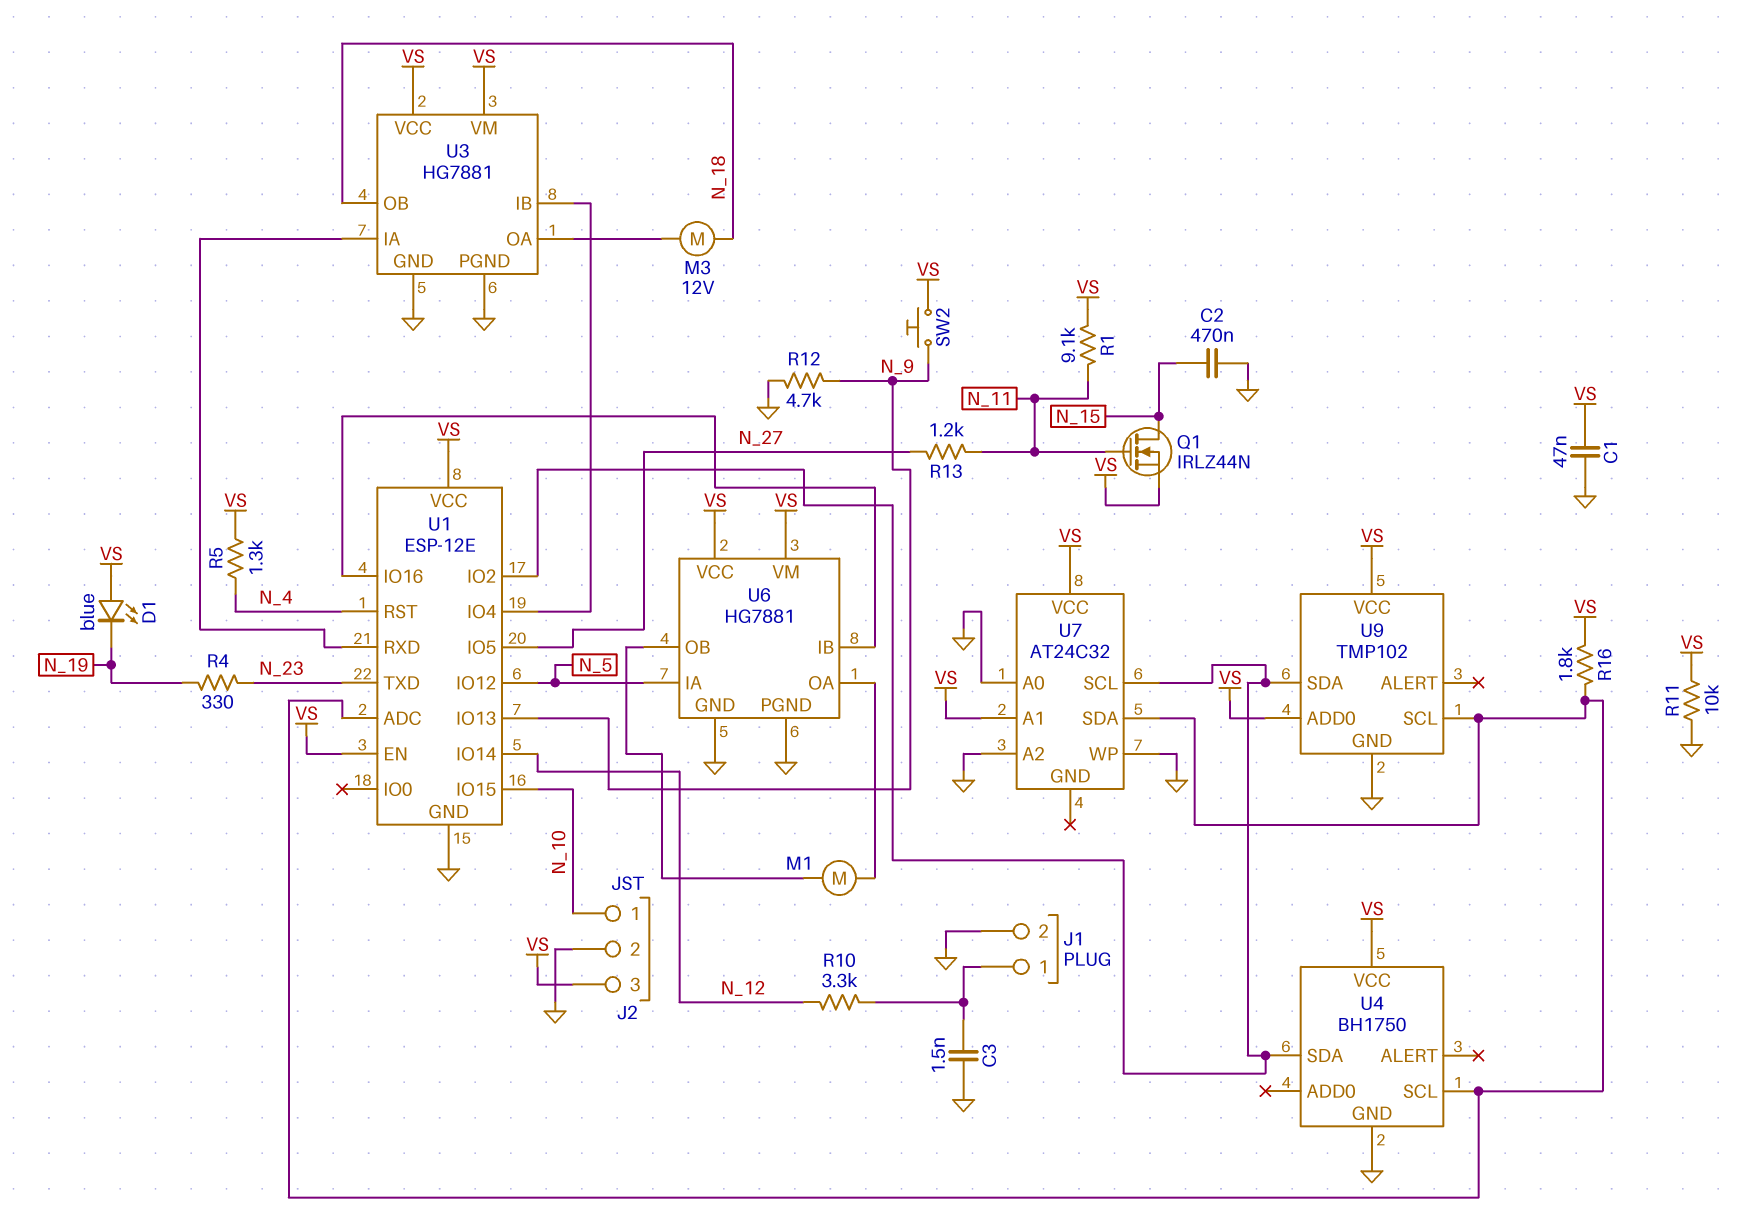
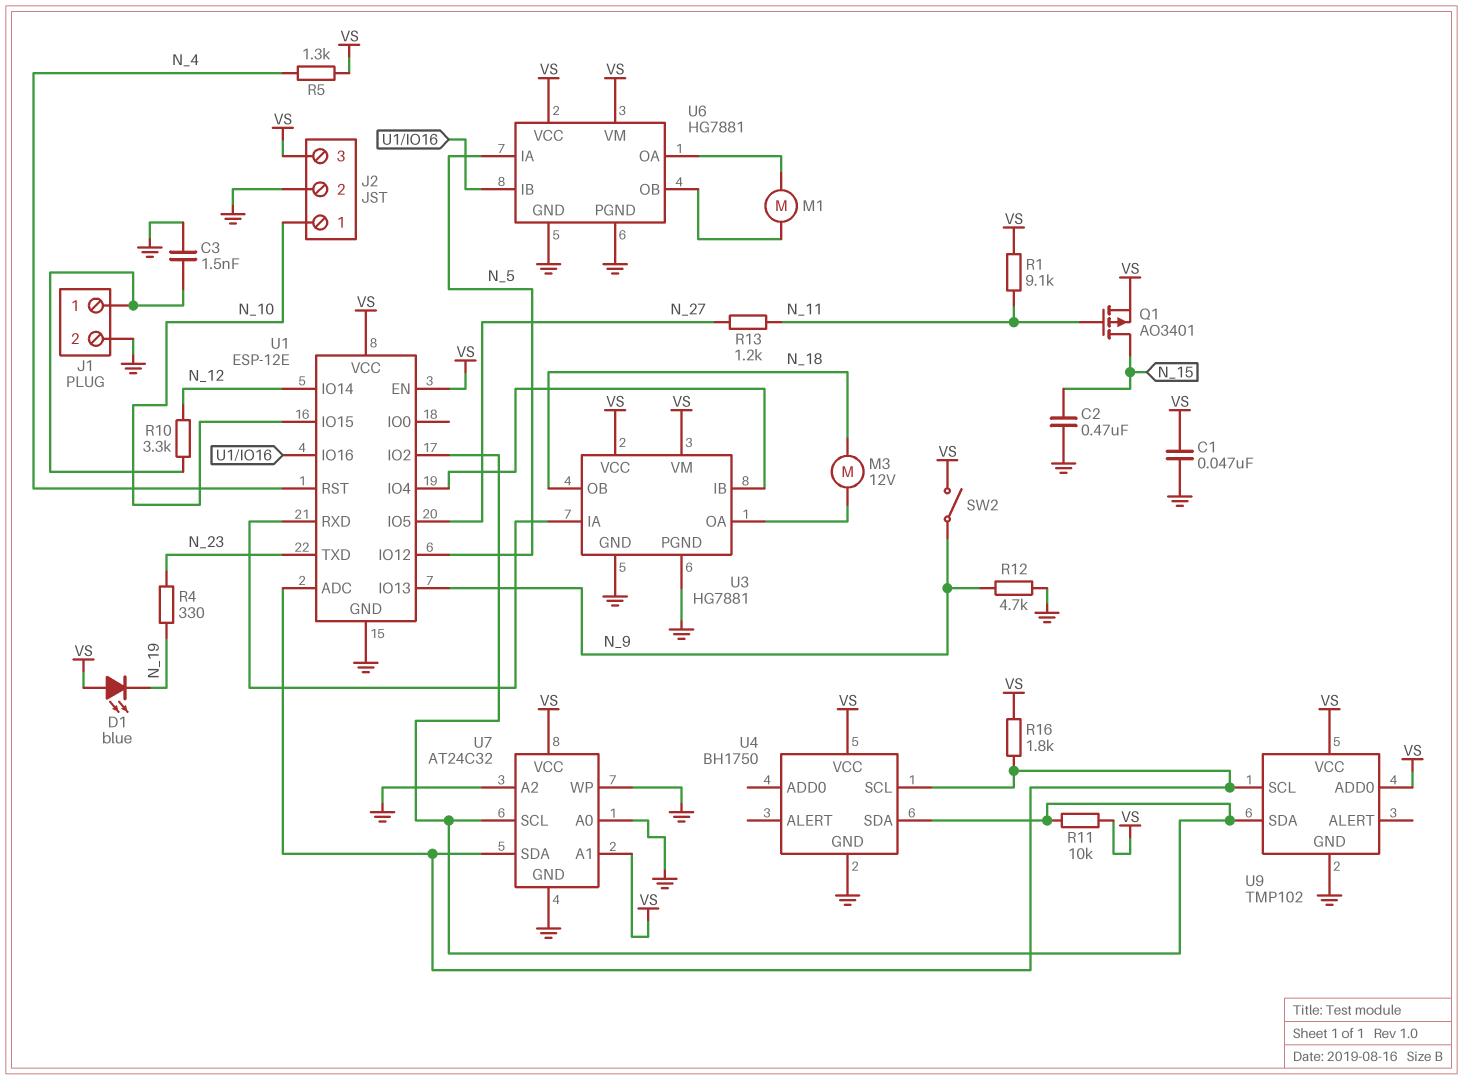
Q1: NMOS IRLZ44N (G N_11, D N_15, S VS) -> PMOS AO3401 (G N_11, D N_15, S VS)
R11: 10k (GND, VS) -> 10k (U1/IO2, VS)
SW2: button (N_9, VS) -> switch (N_9, VS)
U7 pin GND: none -> GND

